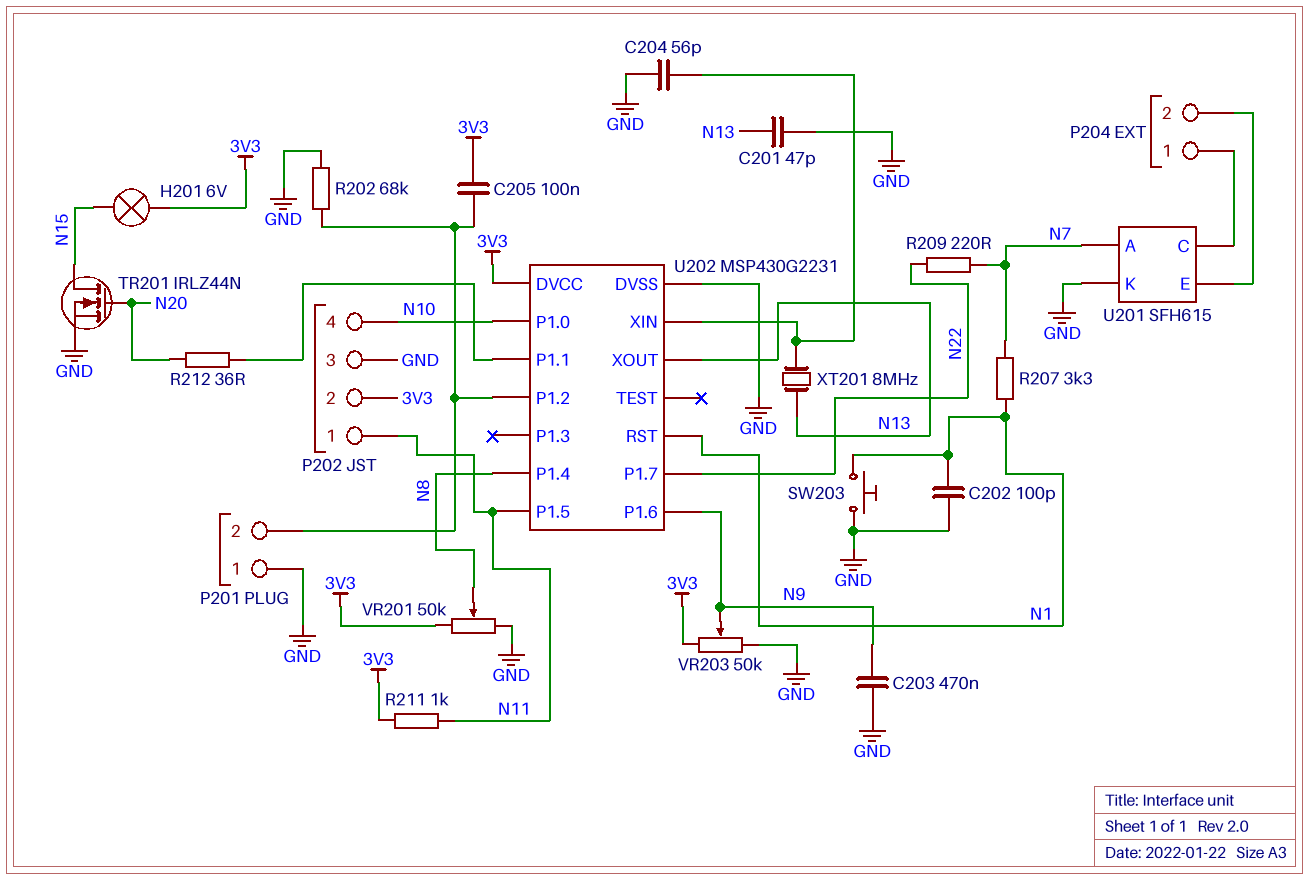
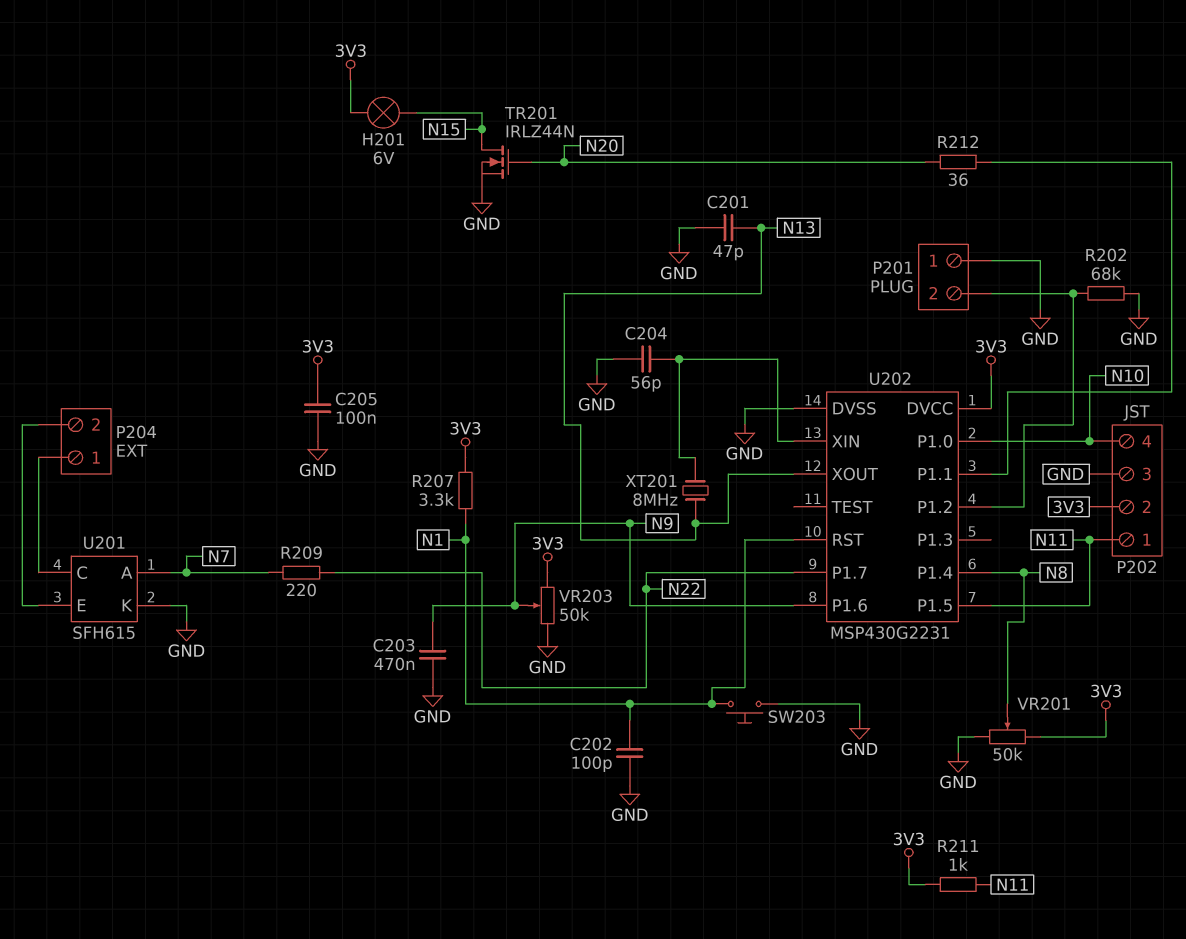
C205: 100nF (3V3, P201/2) -> 100nF (3V3, GND)
R207: 3.3k (N1, N7) -> 3.3k (3V3, N1)

